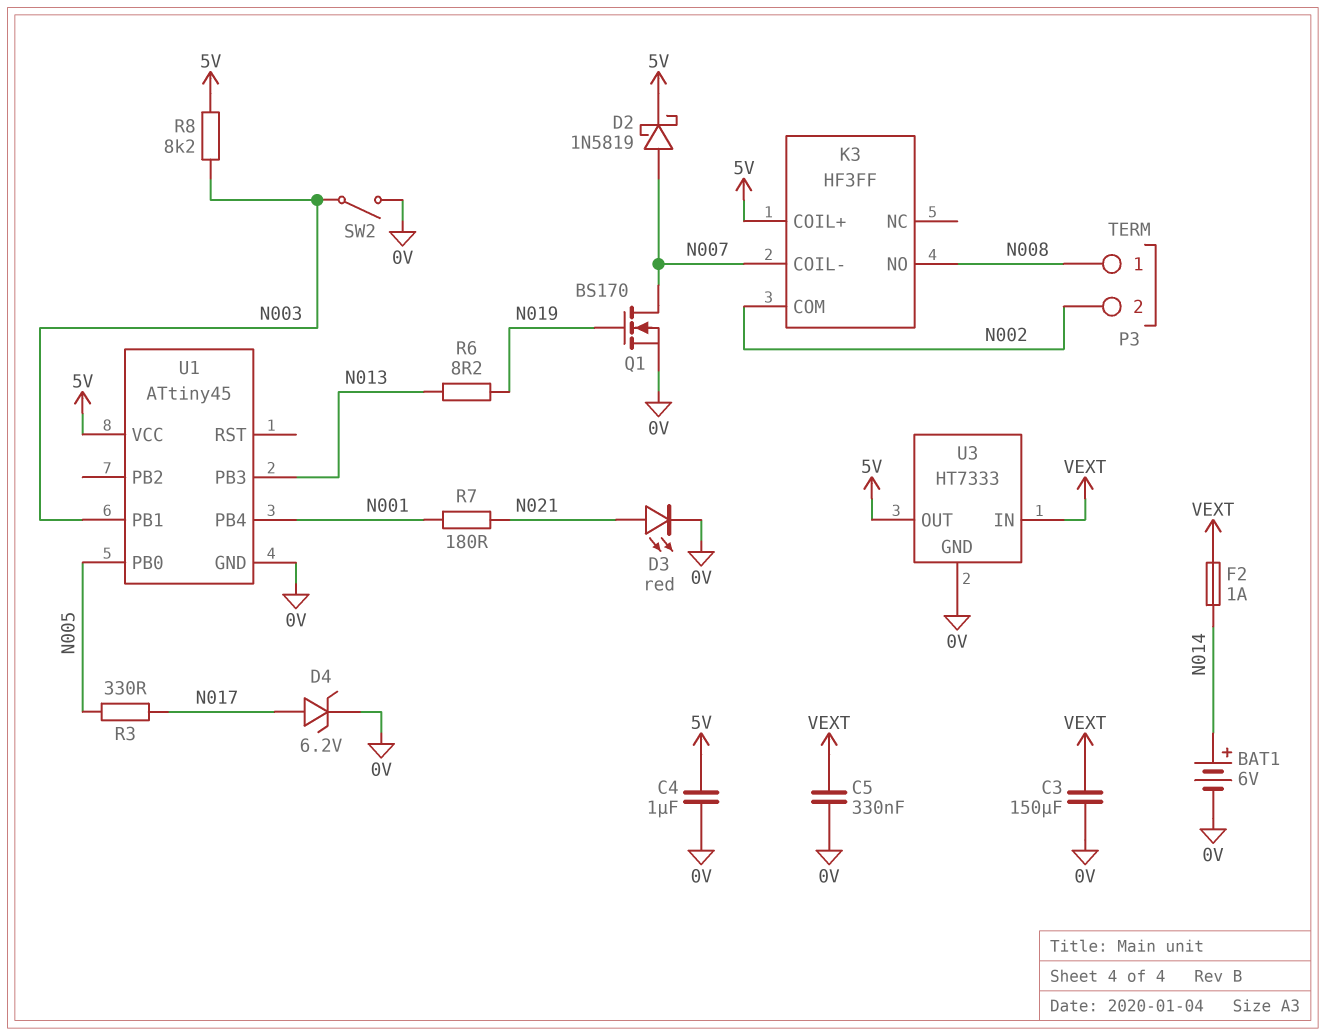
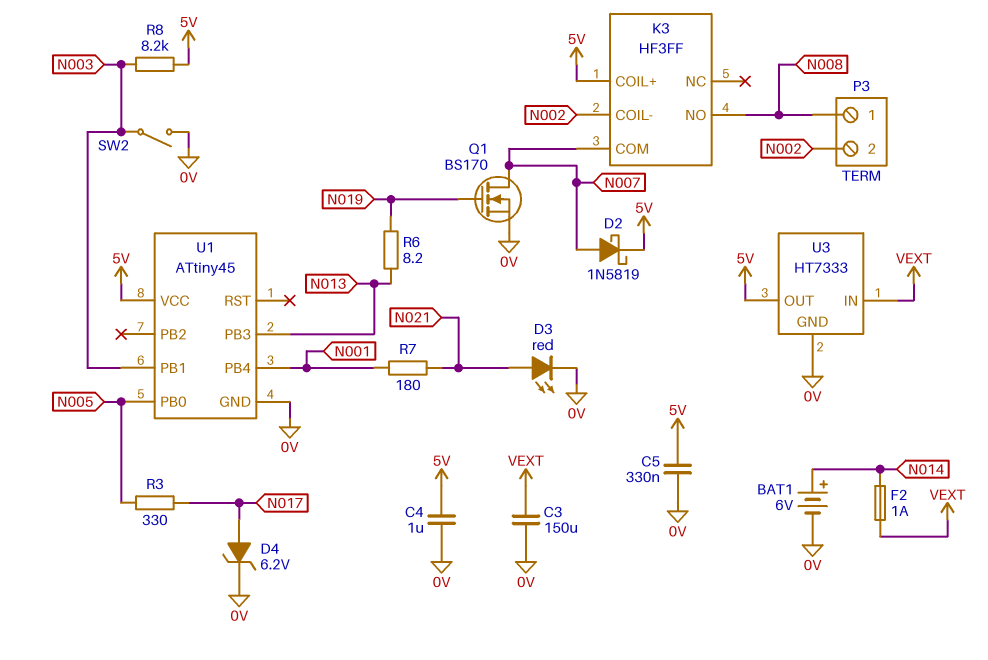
C5: 330nF (0V, VEXT) -> 330nF (0V, 5V)
K3 pin COIL-: N007 -> N002
K3 pin COM: N002 -> N007

